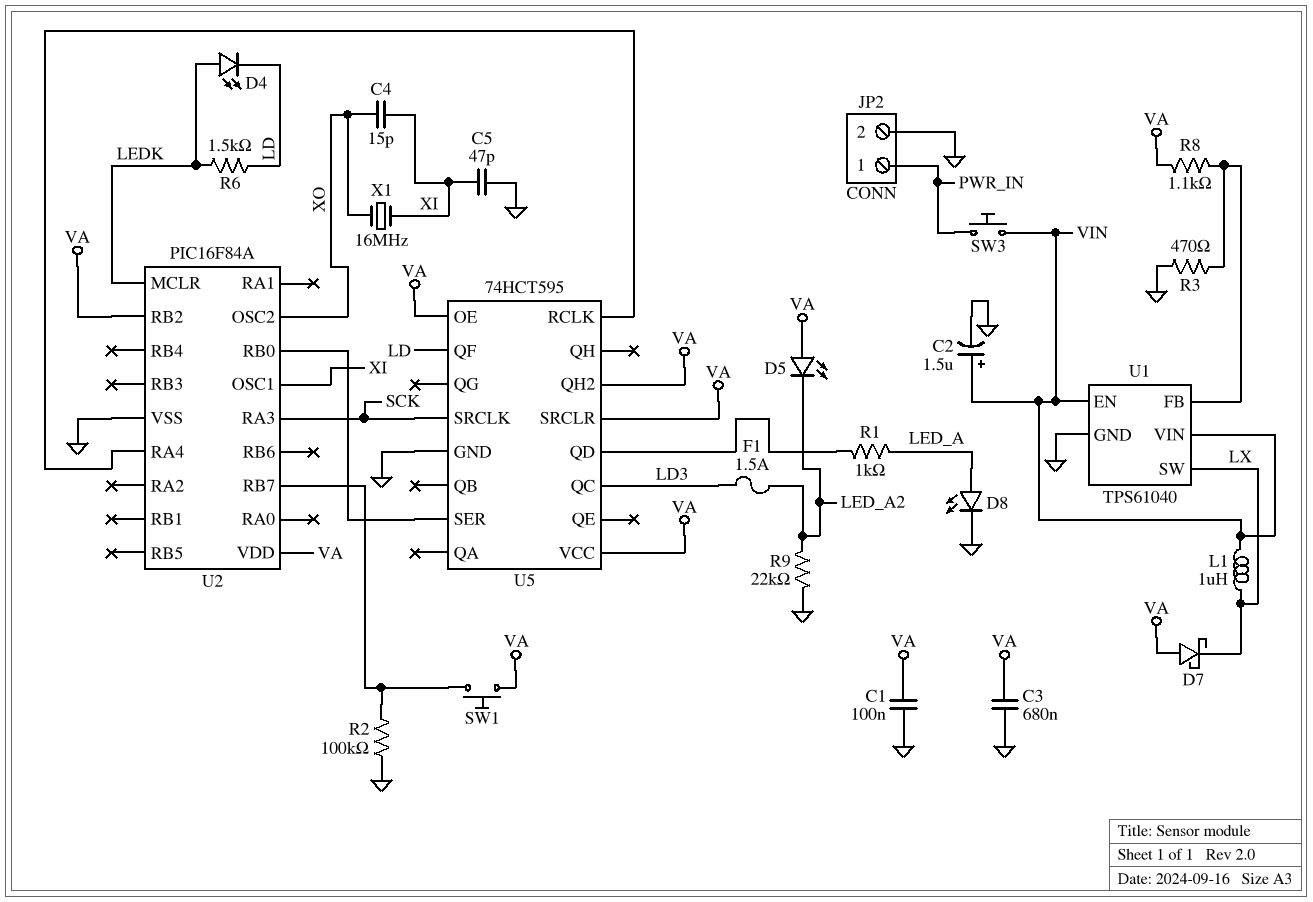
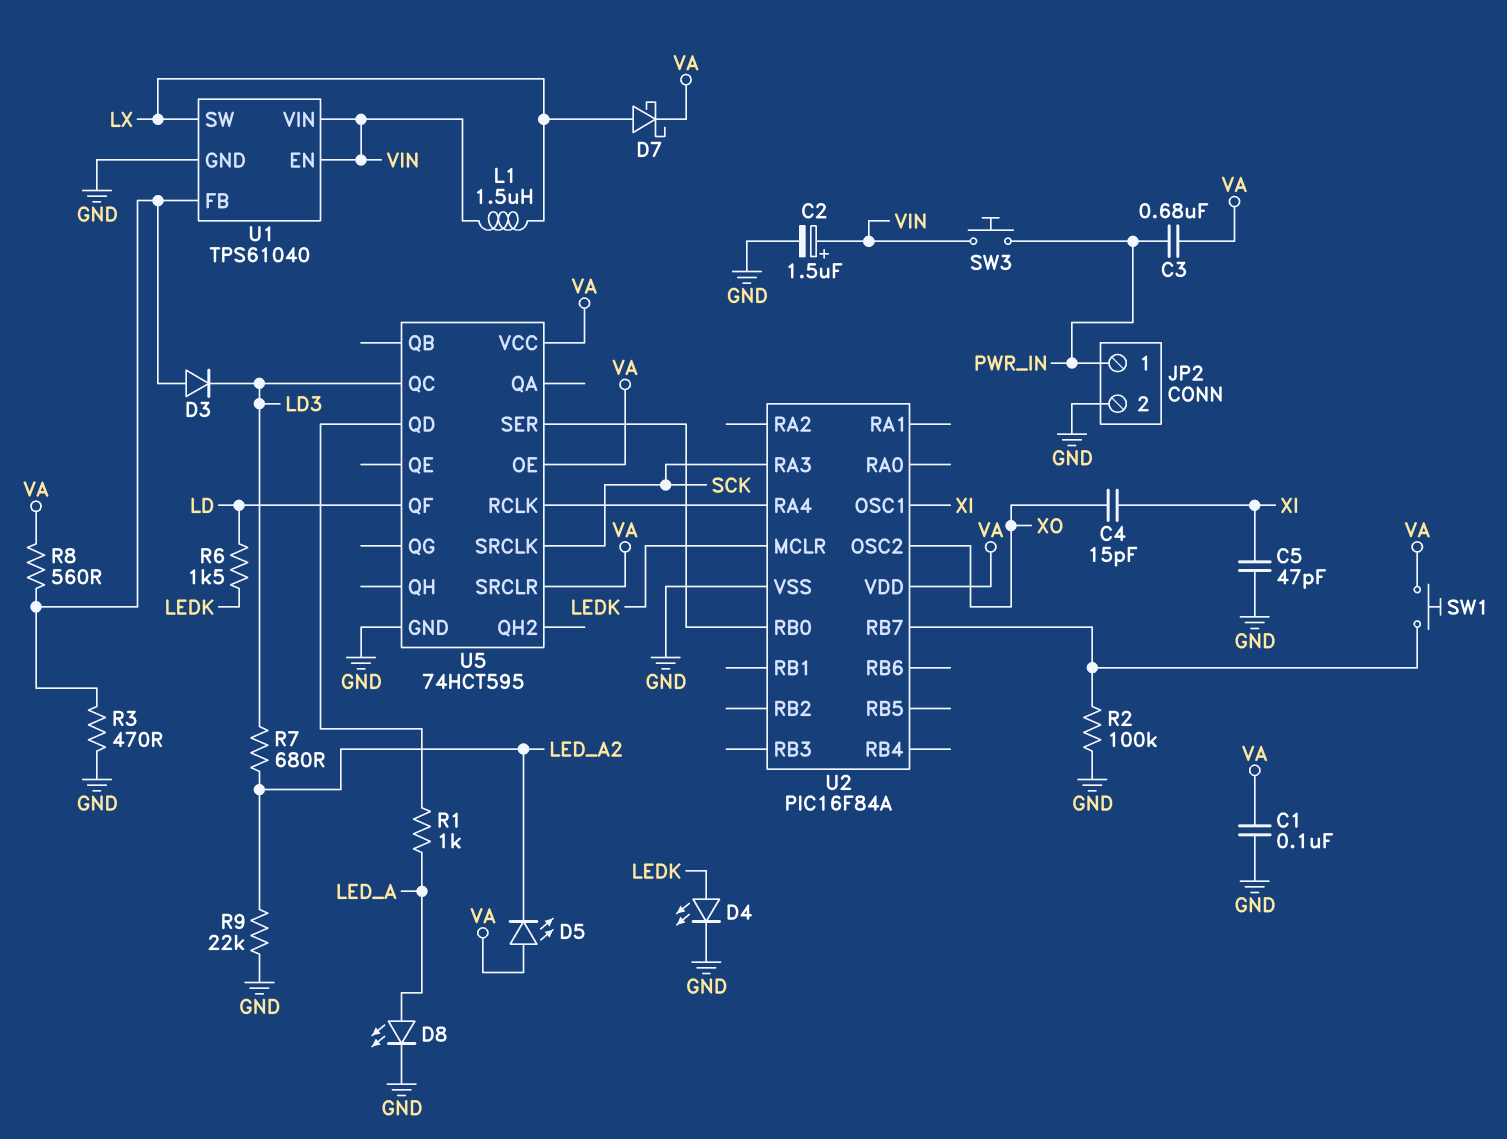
C3: 680nF (GND, VA) -> 680nF (PWR_IN, VA)
D3: none -> diode (A U1/FB, K LD3)
D4: LED (A LEDK, K LD) -> LED (A LEDK, K GND)
D7: schottky (A VA, K LX) -> schottky (A LX, K VA)
F1: 1.5A (LD3, LED_A2) -> none
L1: 1uH (LX, VIN) -> 1.5uH (LX, VIN)
R7: none -> 680 (LD3, LED_A2)
R8: 1.1k (U1/FB, VA) -> 560 (U1/FB, VA)
U2 pin RB2: VA -> none
U5 pin QH2: VA -> none
X1: 16MHz (XI, XO) -> none

